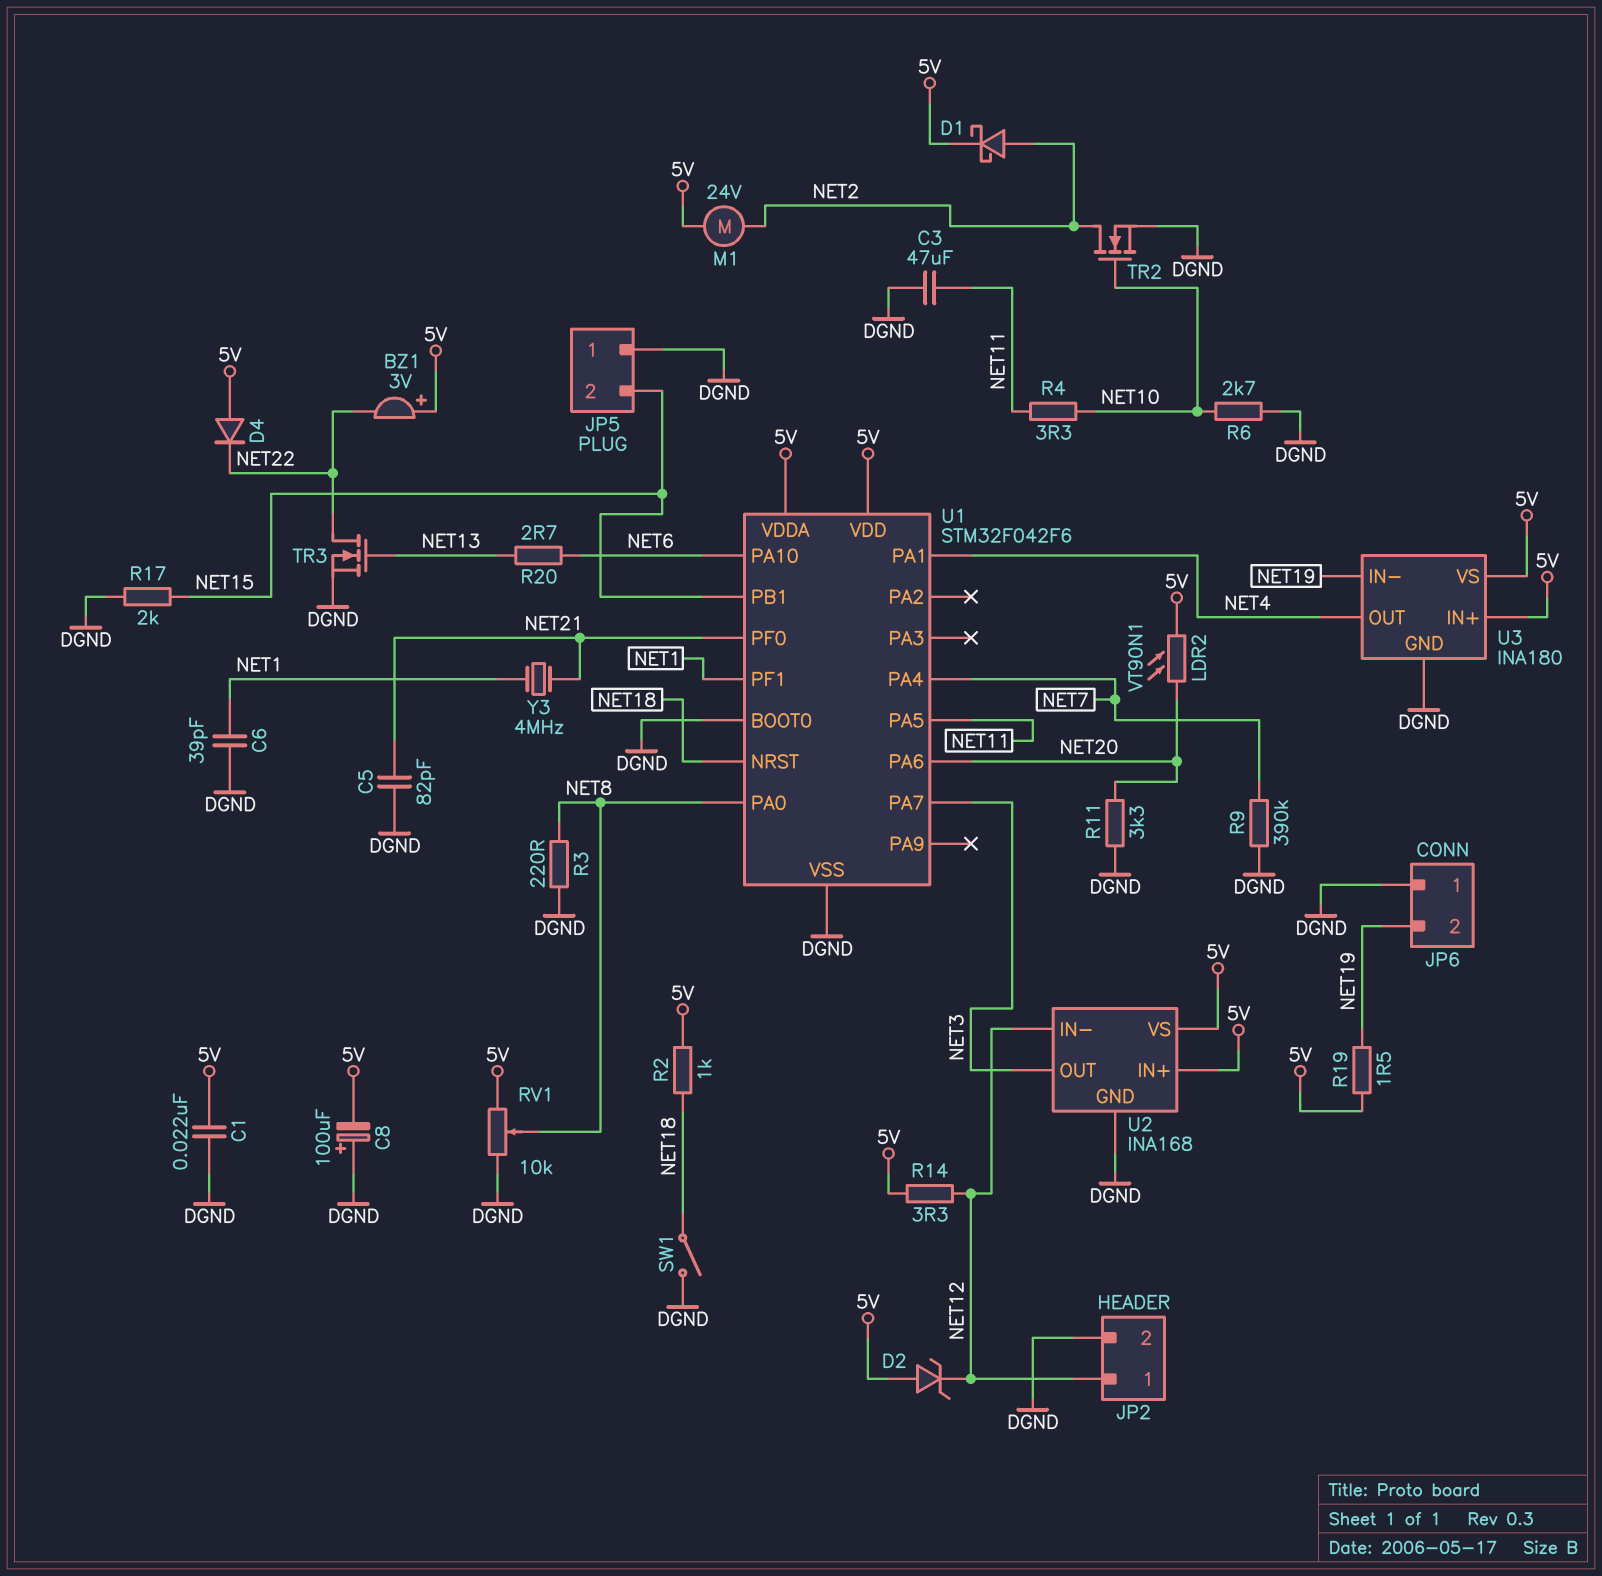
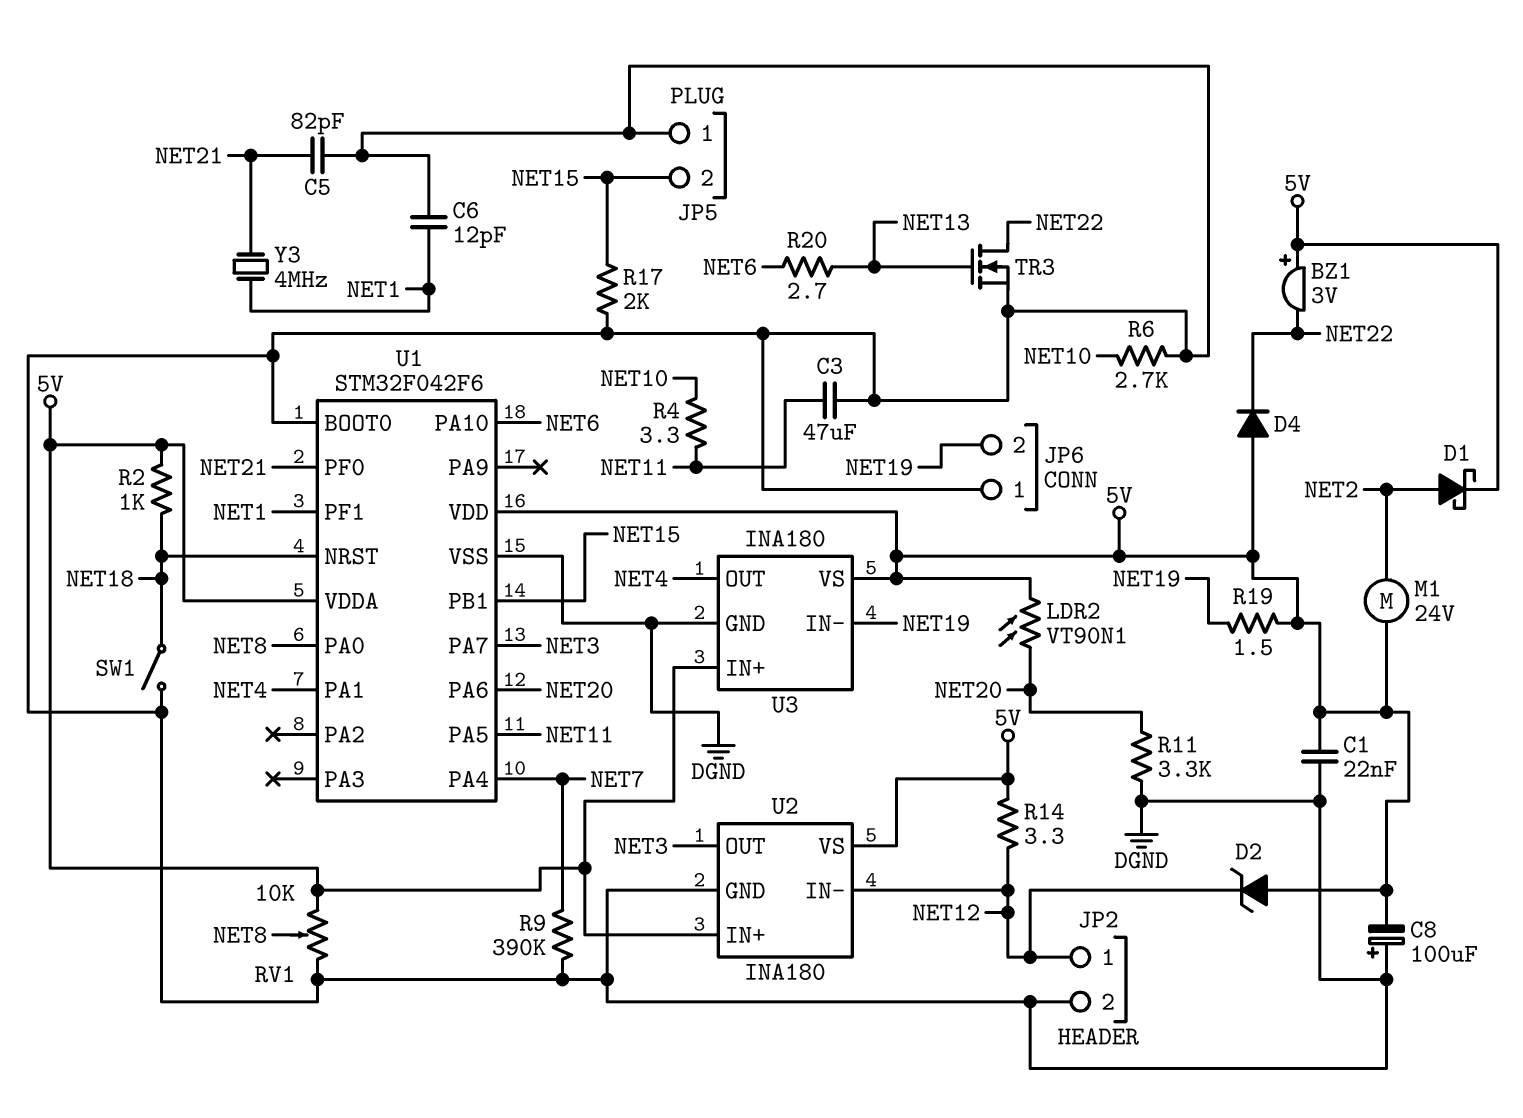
C6: 39pF (DGND, NET1) -> 12pF (DGND, NET1)
R3: 220 (DGND, NET8) -> none
TR2: NMOS (G NET10, D NET2, S DGND) -> none
U2: INA168 -> INA180

